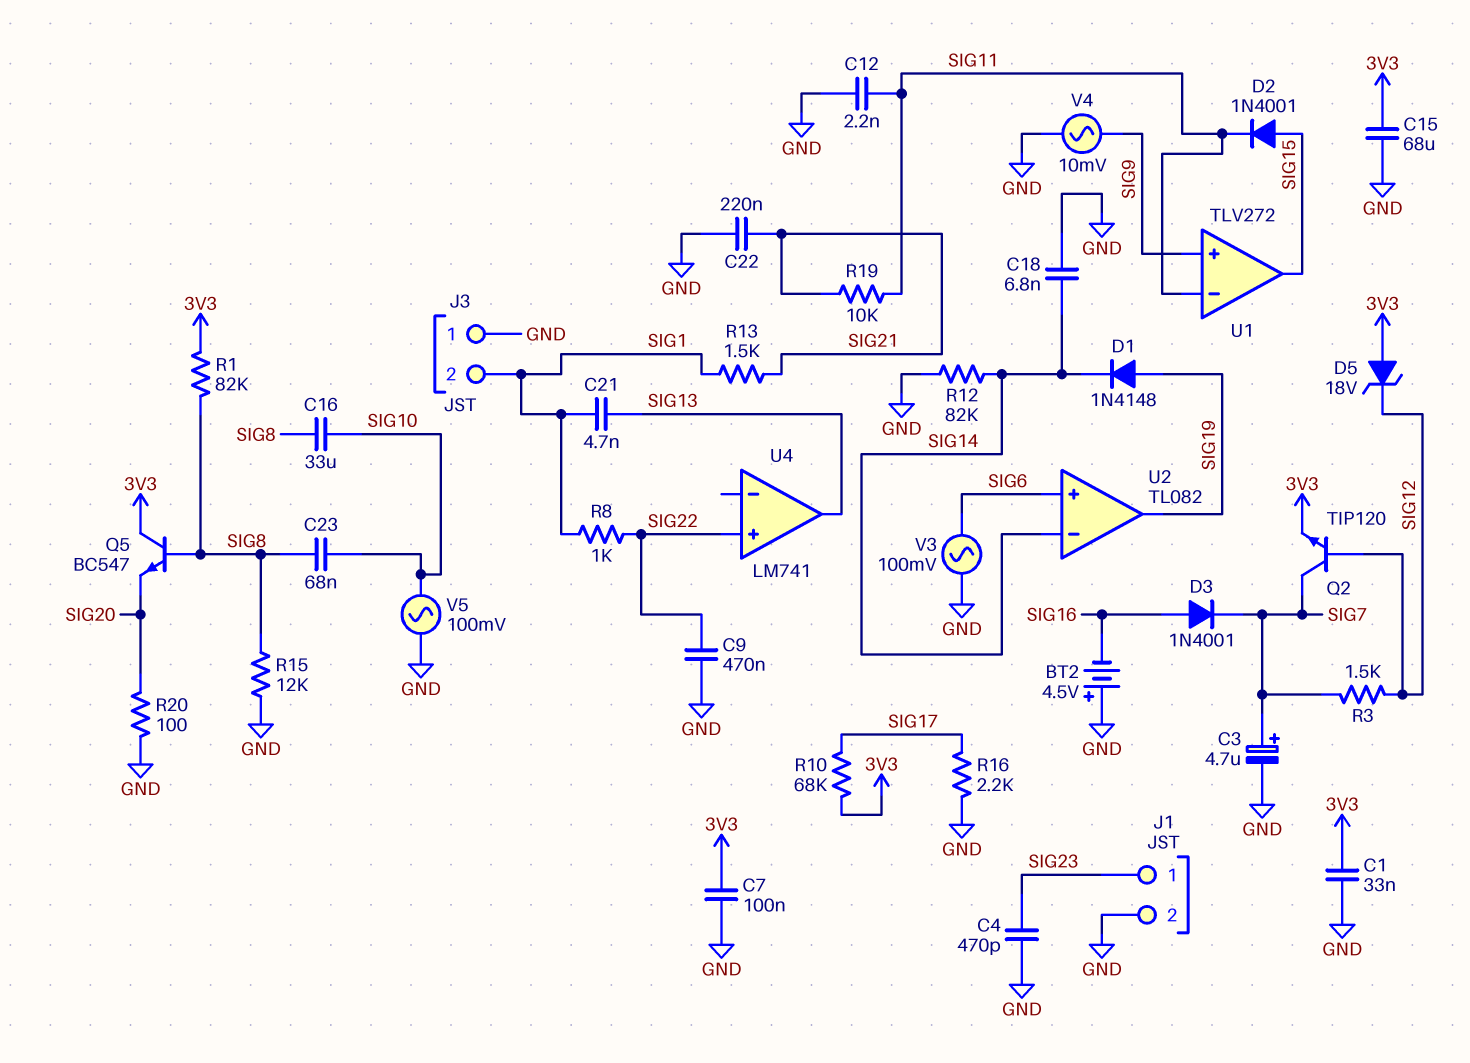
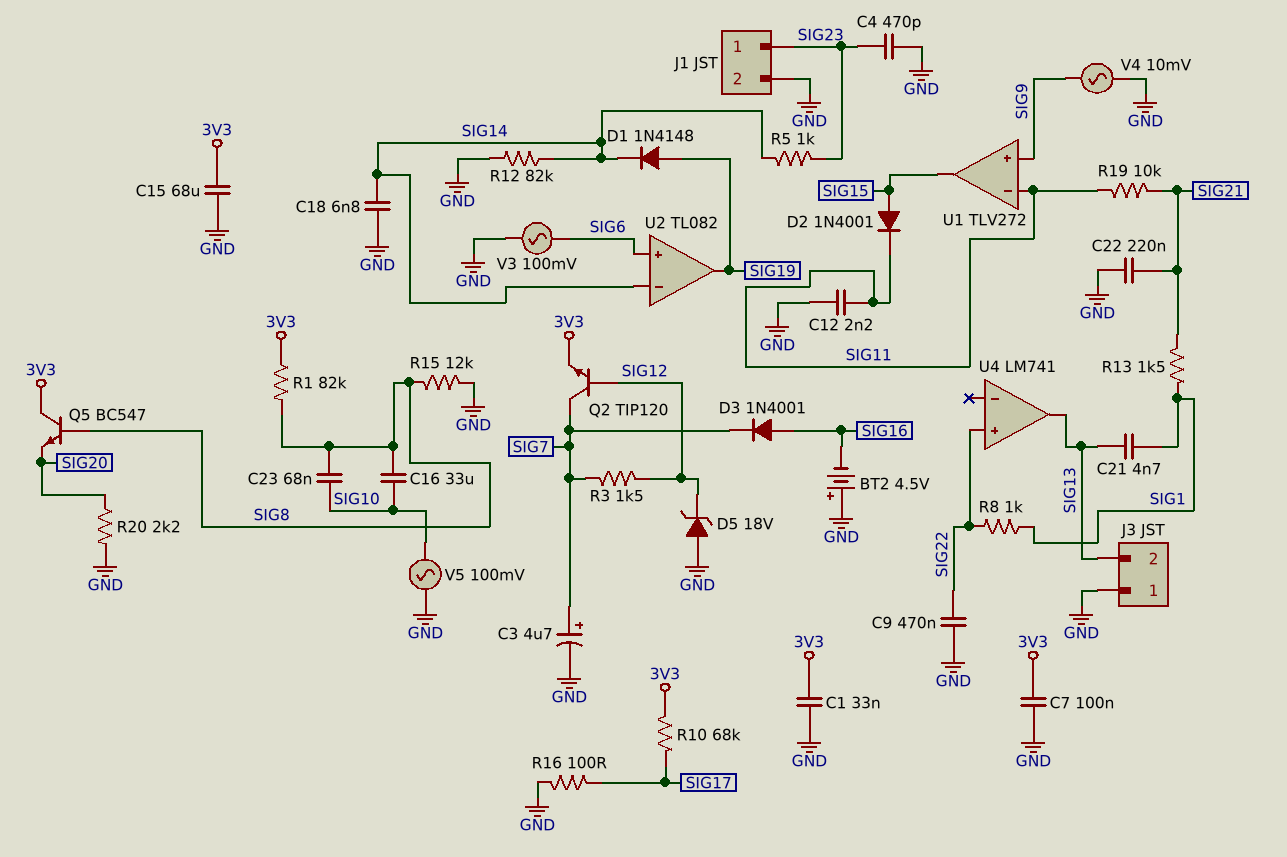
D5: zener 18V (A 3V3, K SIG12) -> zener 18V (A GND, K SIG12)
J3 pin 2: SIG1 -> SIG13
R5: none -> 1k (SIG14, SIG23)
R16: 2.2k (GND, SIG17) -> 100 (GND, SIG17)
R20: 100 (GND, SIG20) -> 2.2k (GND, SIG20)

